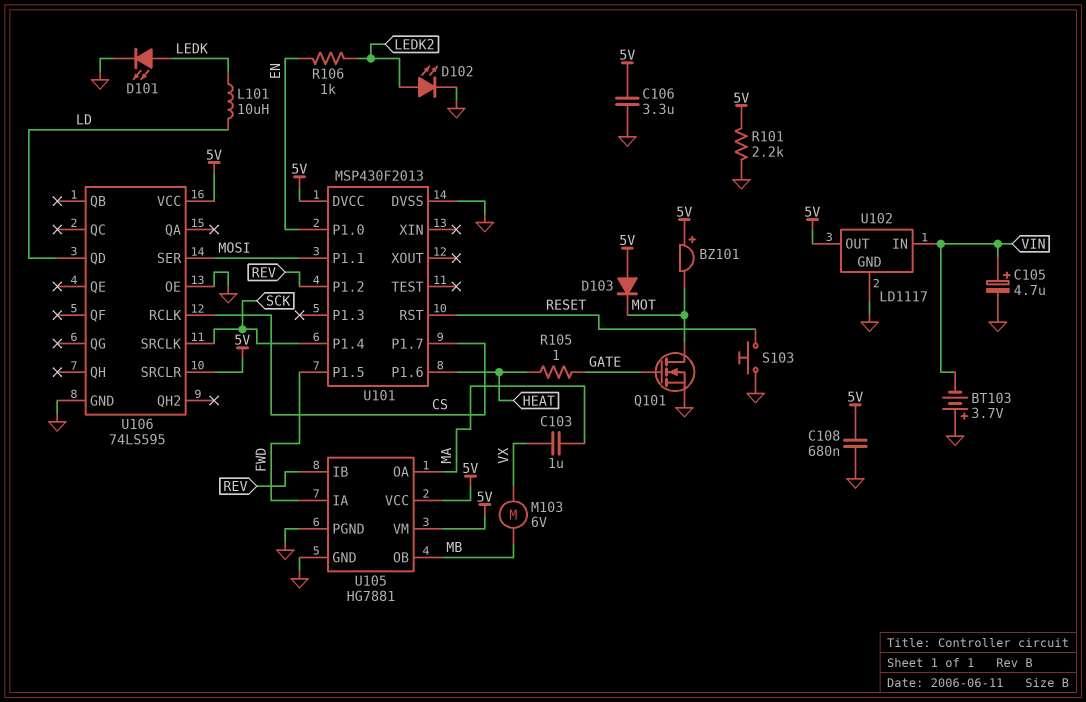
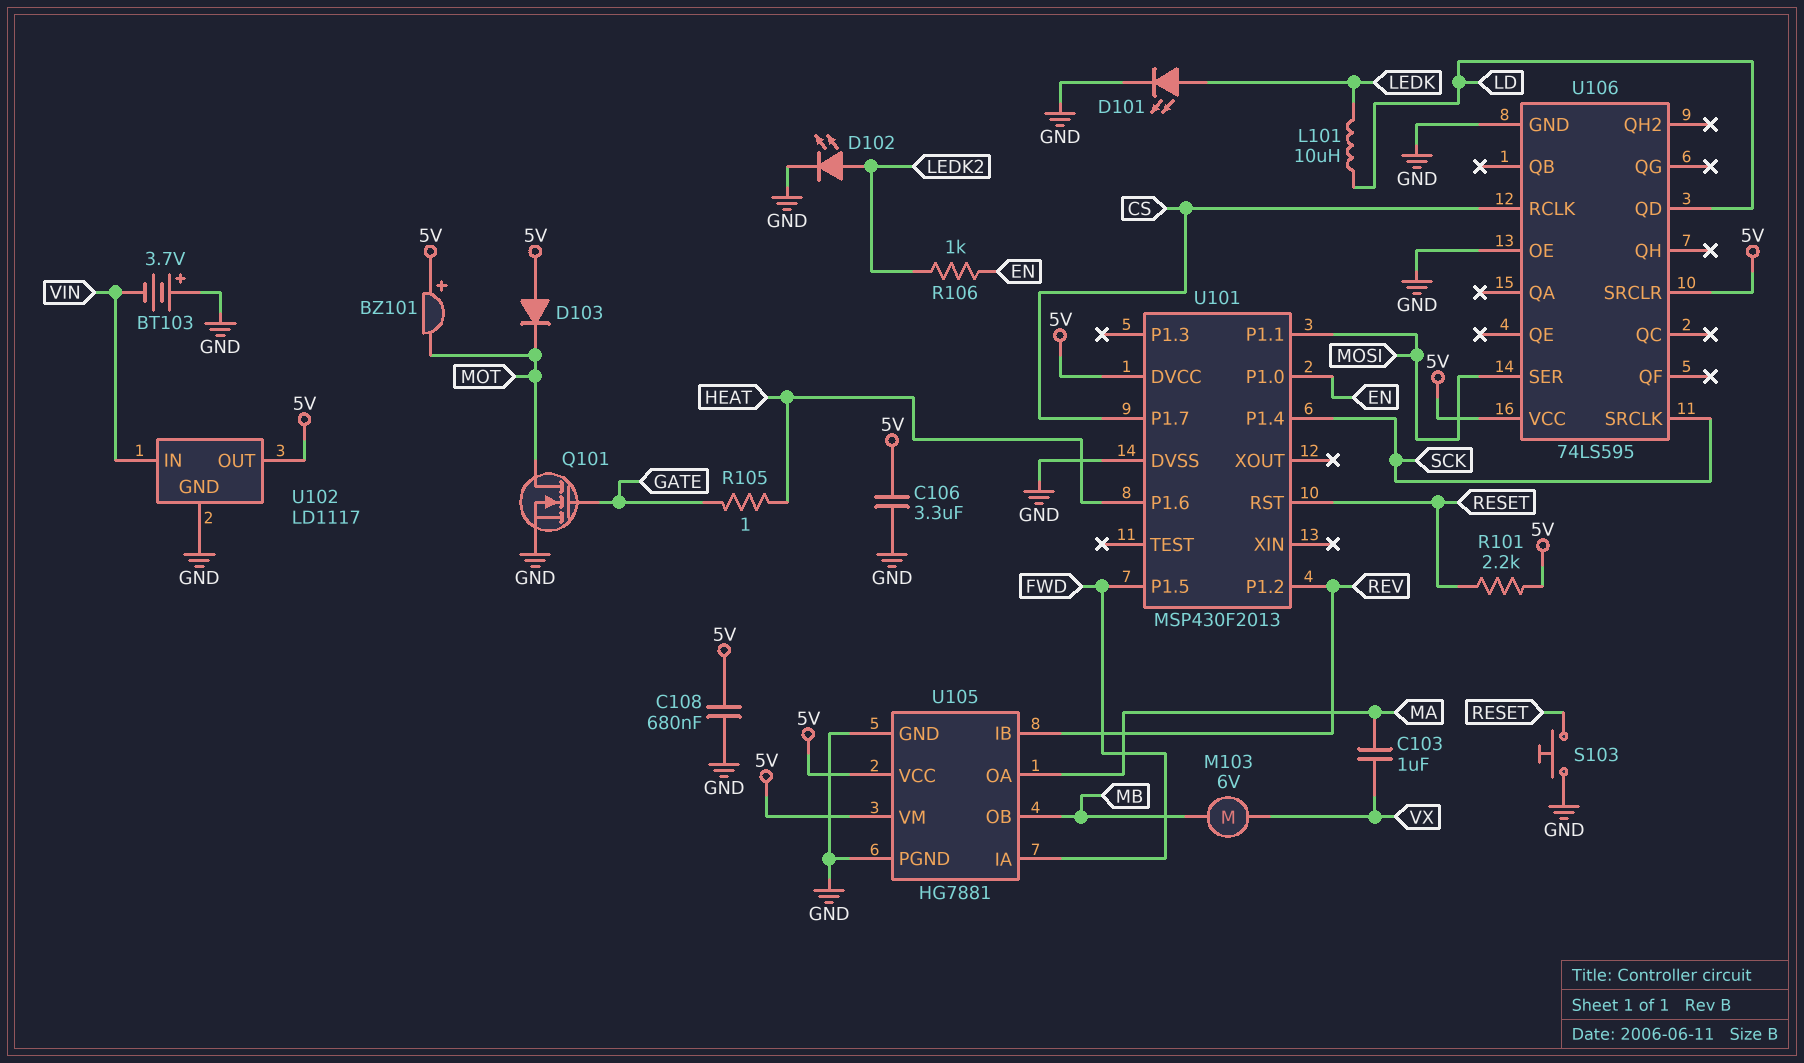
C105: 4.7uF (plus VIN, minus GND) -> none
R101: 2.2k (5V, GND) -> 2.2k (5V, RESET)

